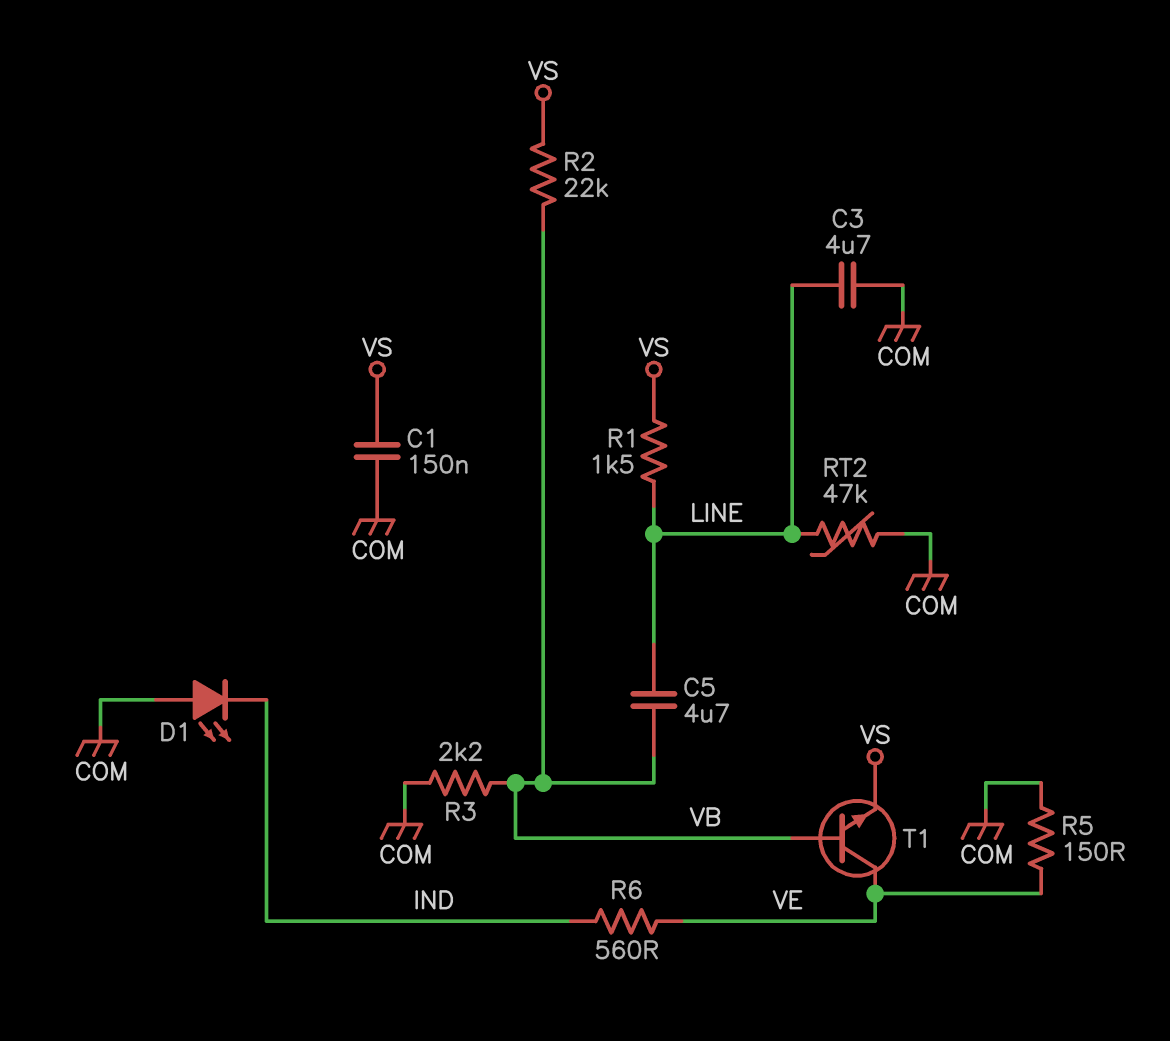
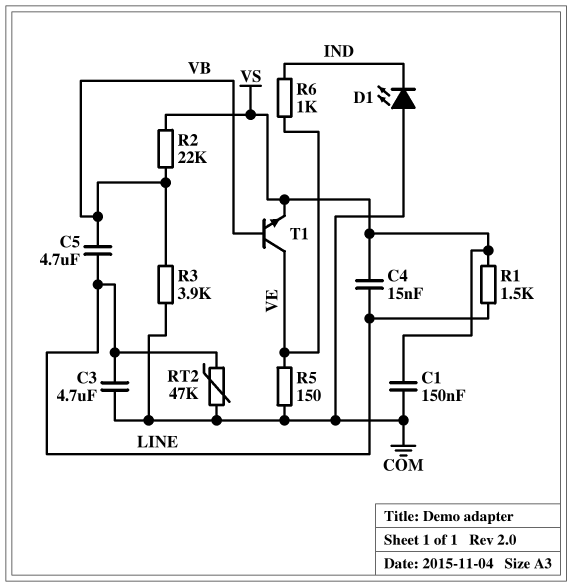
C4: none -> 15nF (LINE, VS)
R3: 2.2k (COM, VB) -> 3.9k (COM, VB)
R6: 560 (IND, VE) -> 1k (IND, VE)

